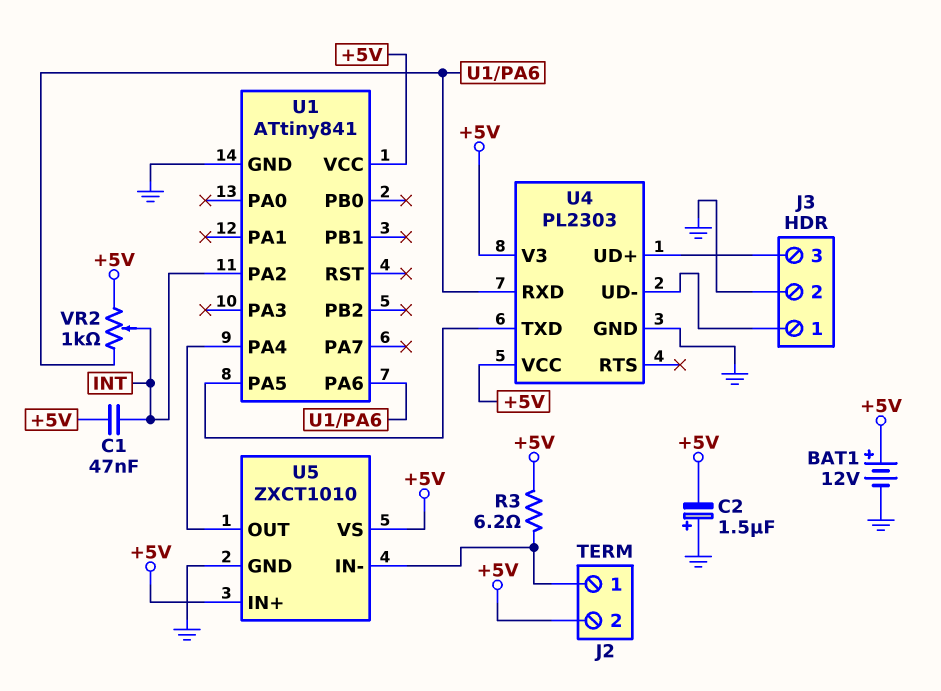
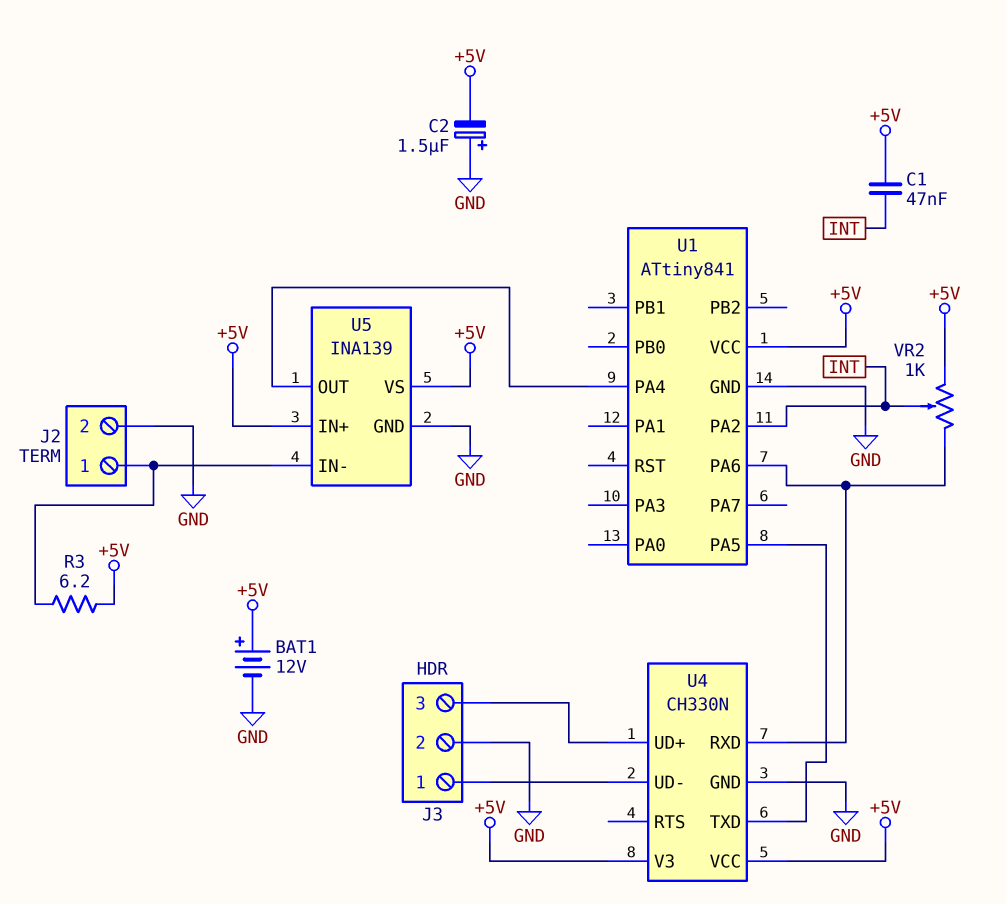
J2 pin 2: +5V -> GND
U4: PL2303 -> CH330N
U5: ZXCT1010 -> INA139

